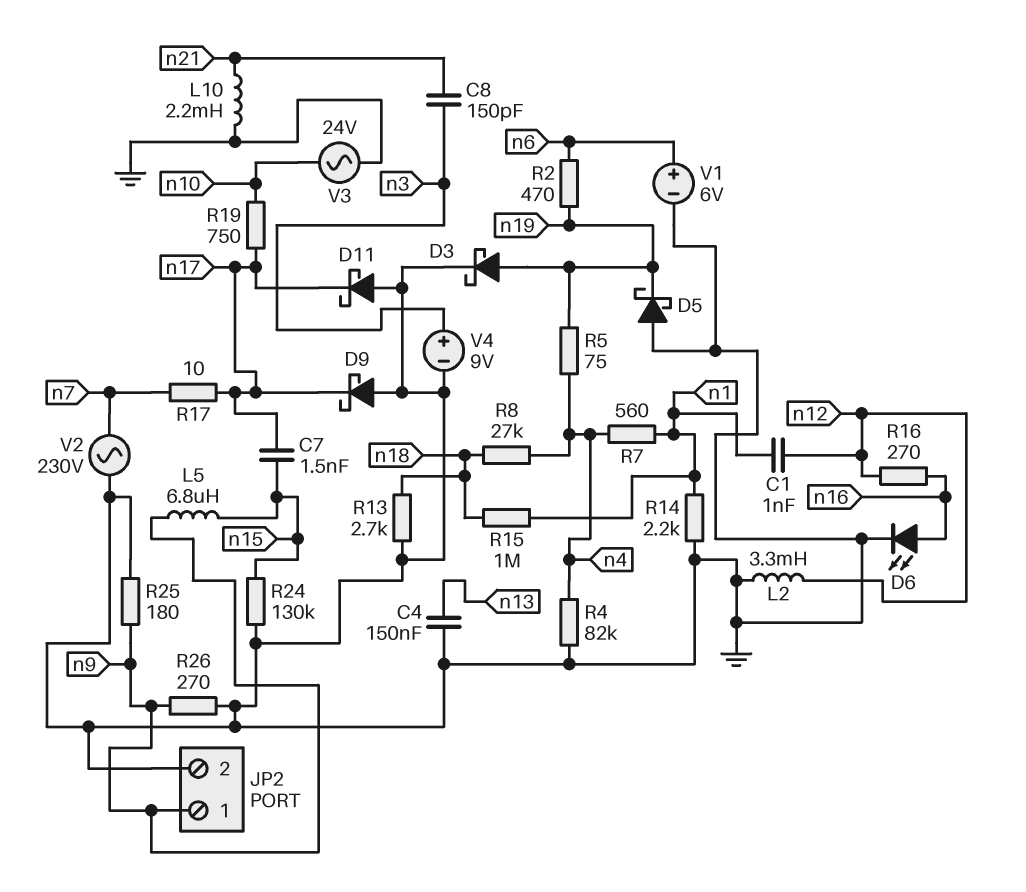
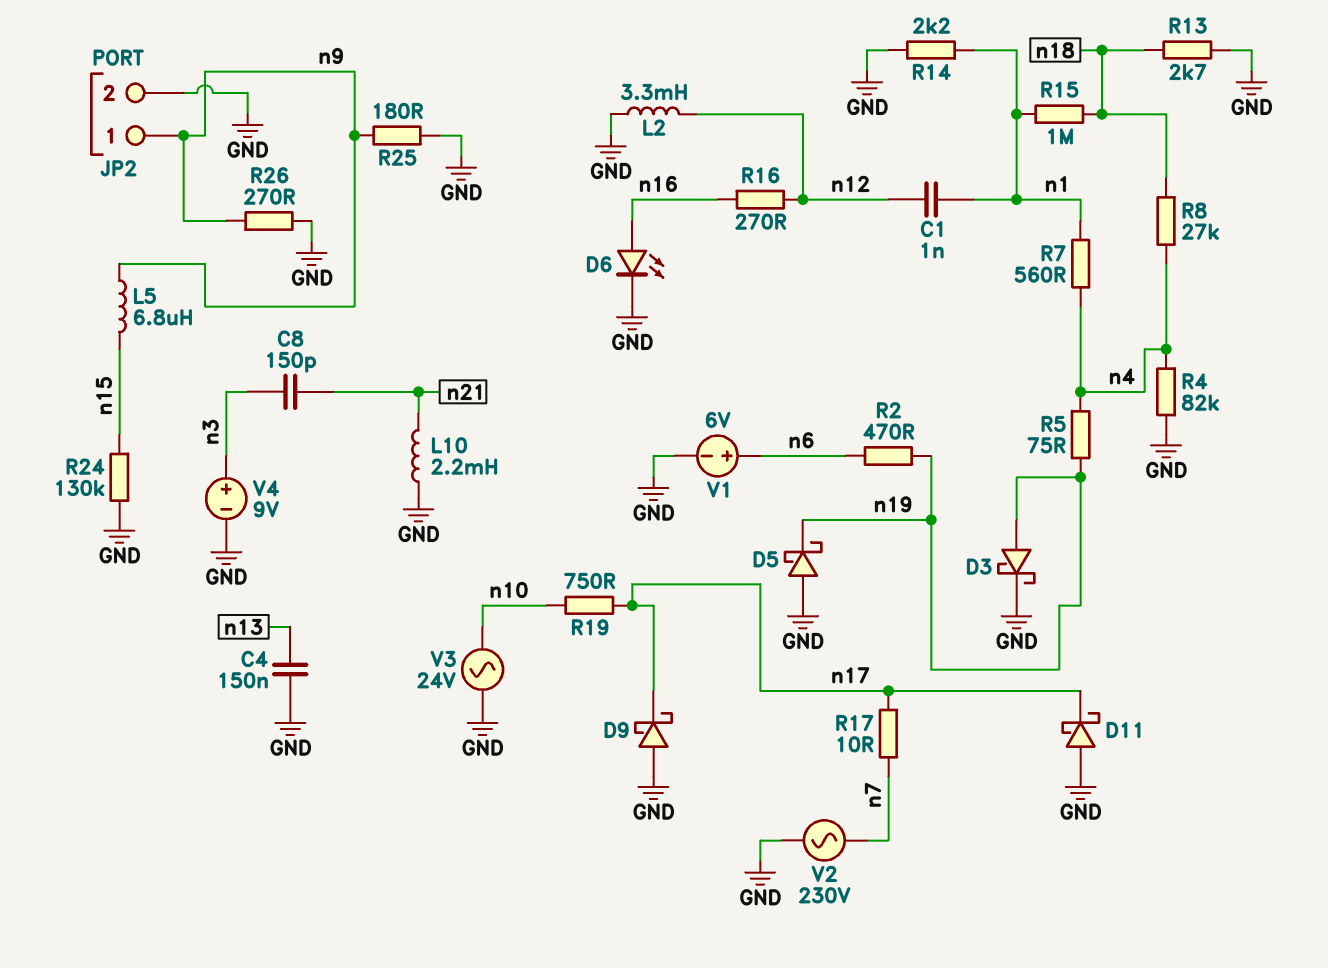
C7: 1.5nF (n15, n17) -> none

